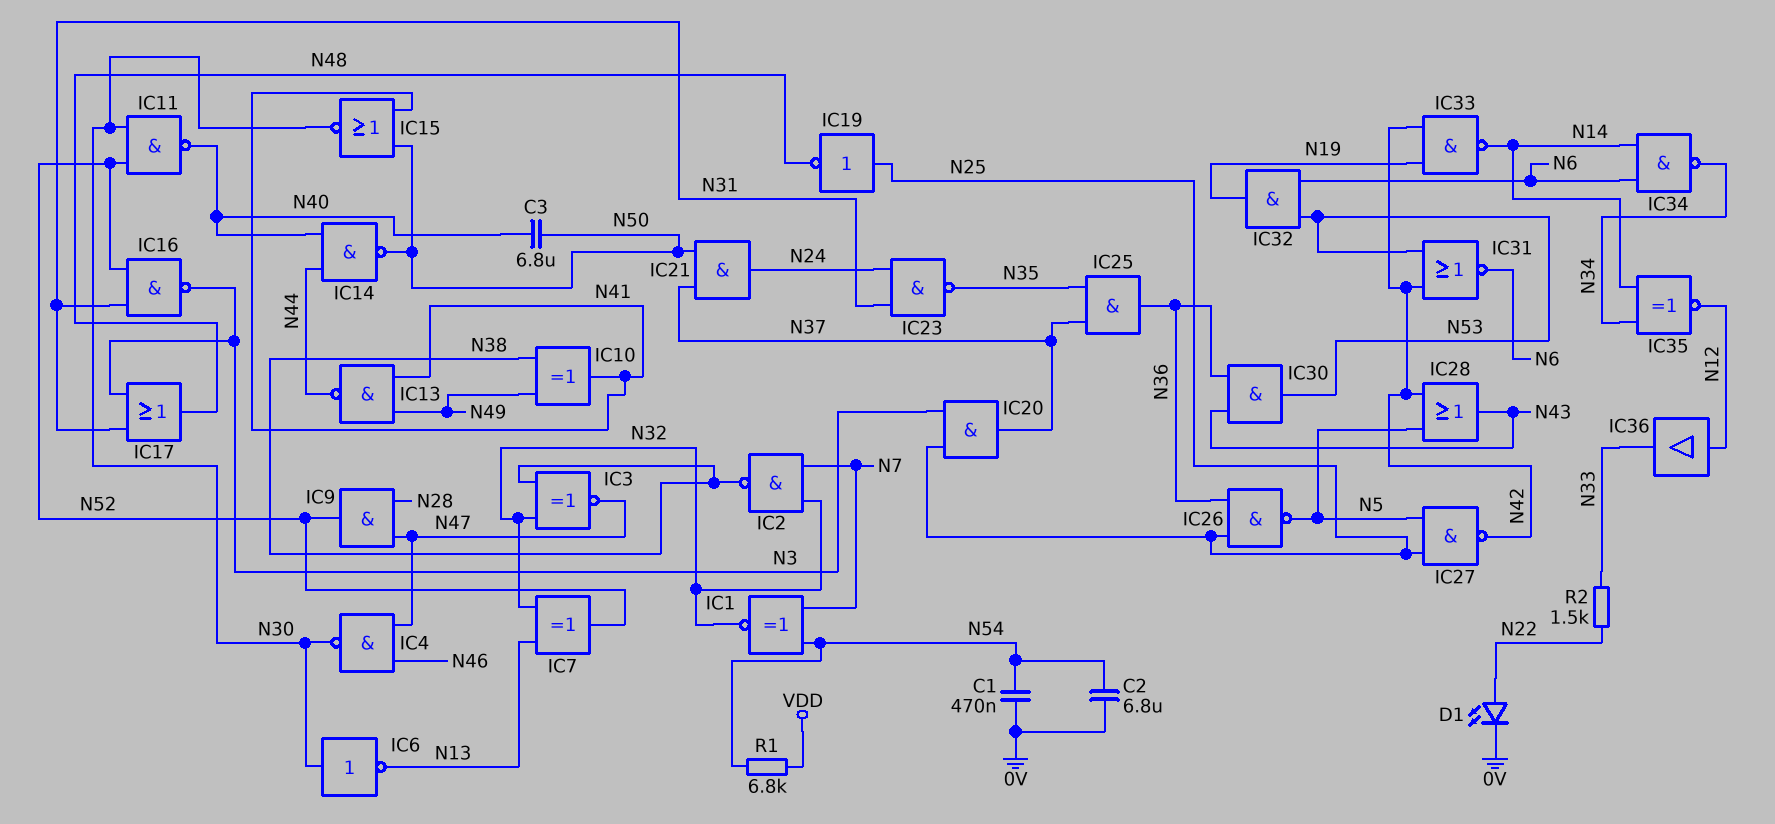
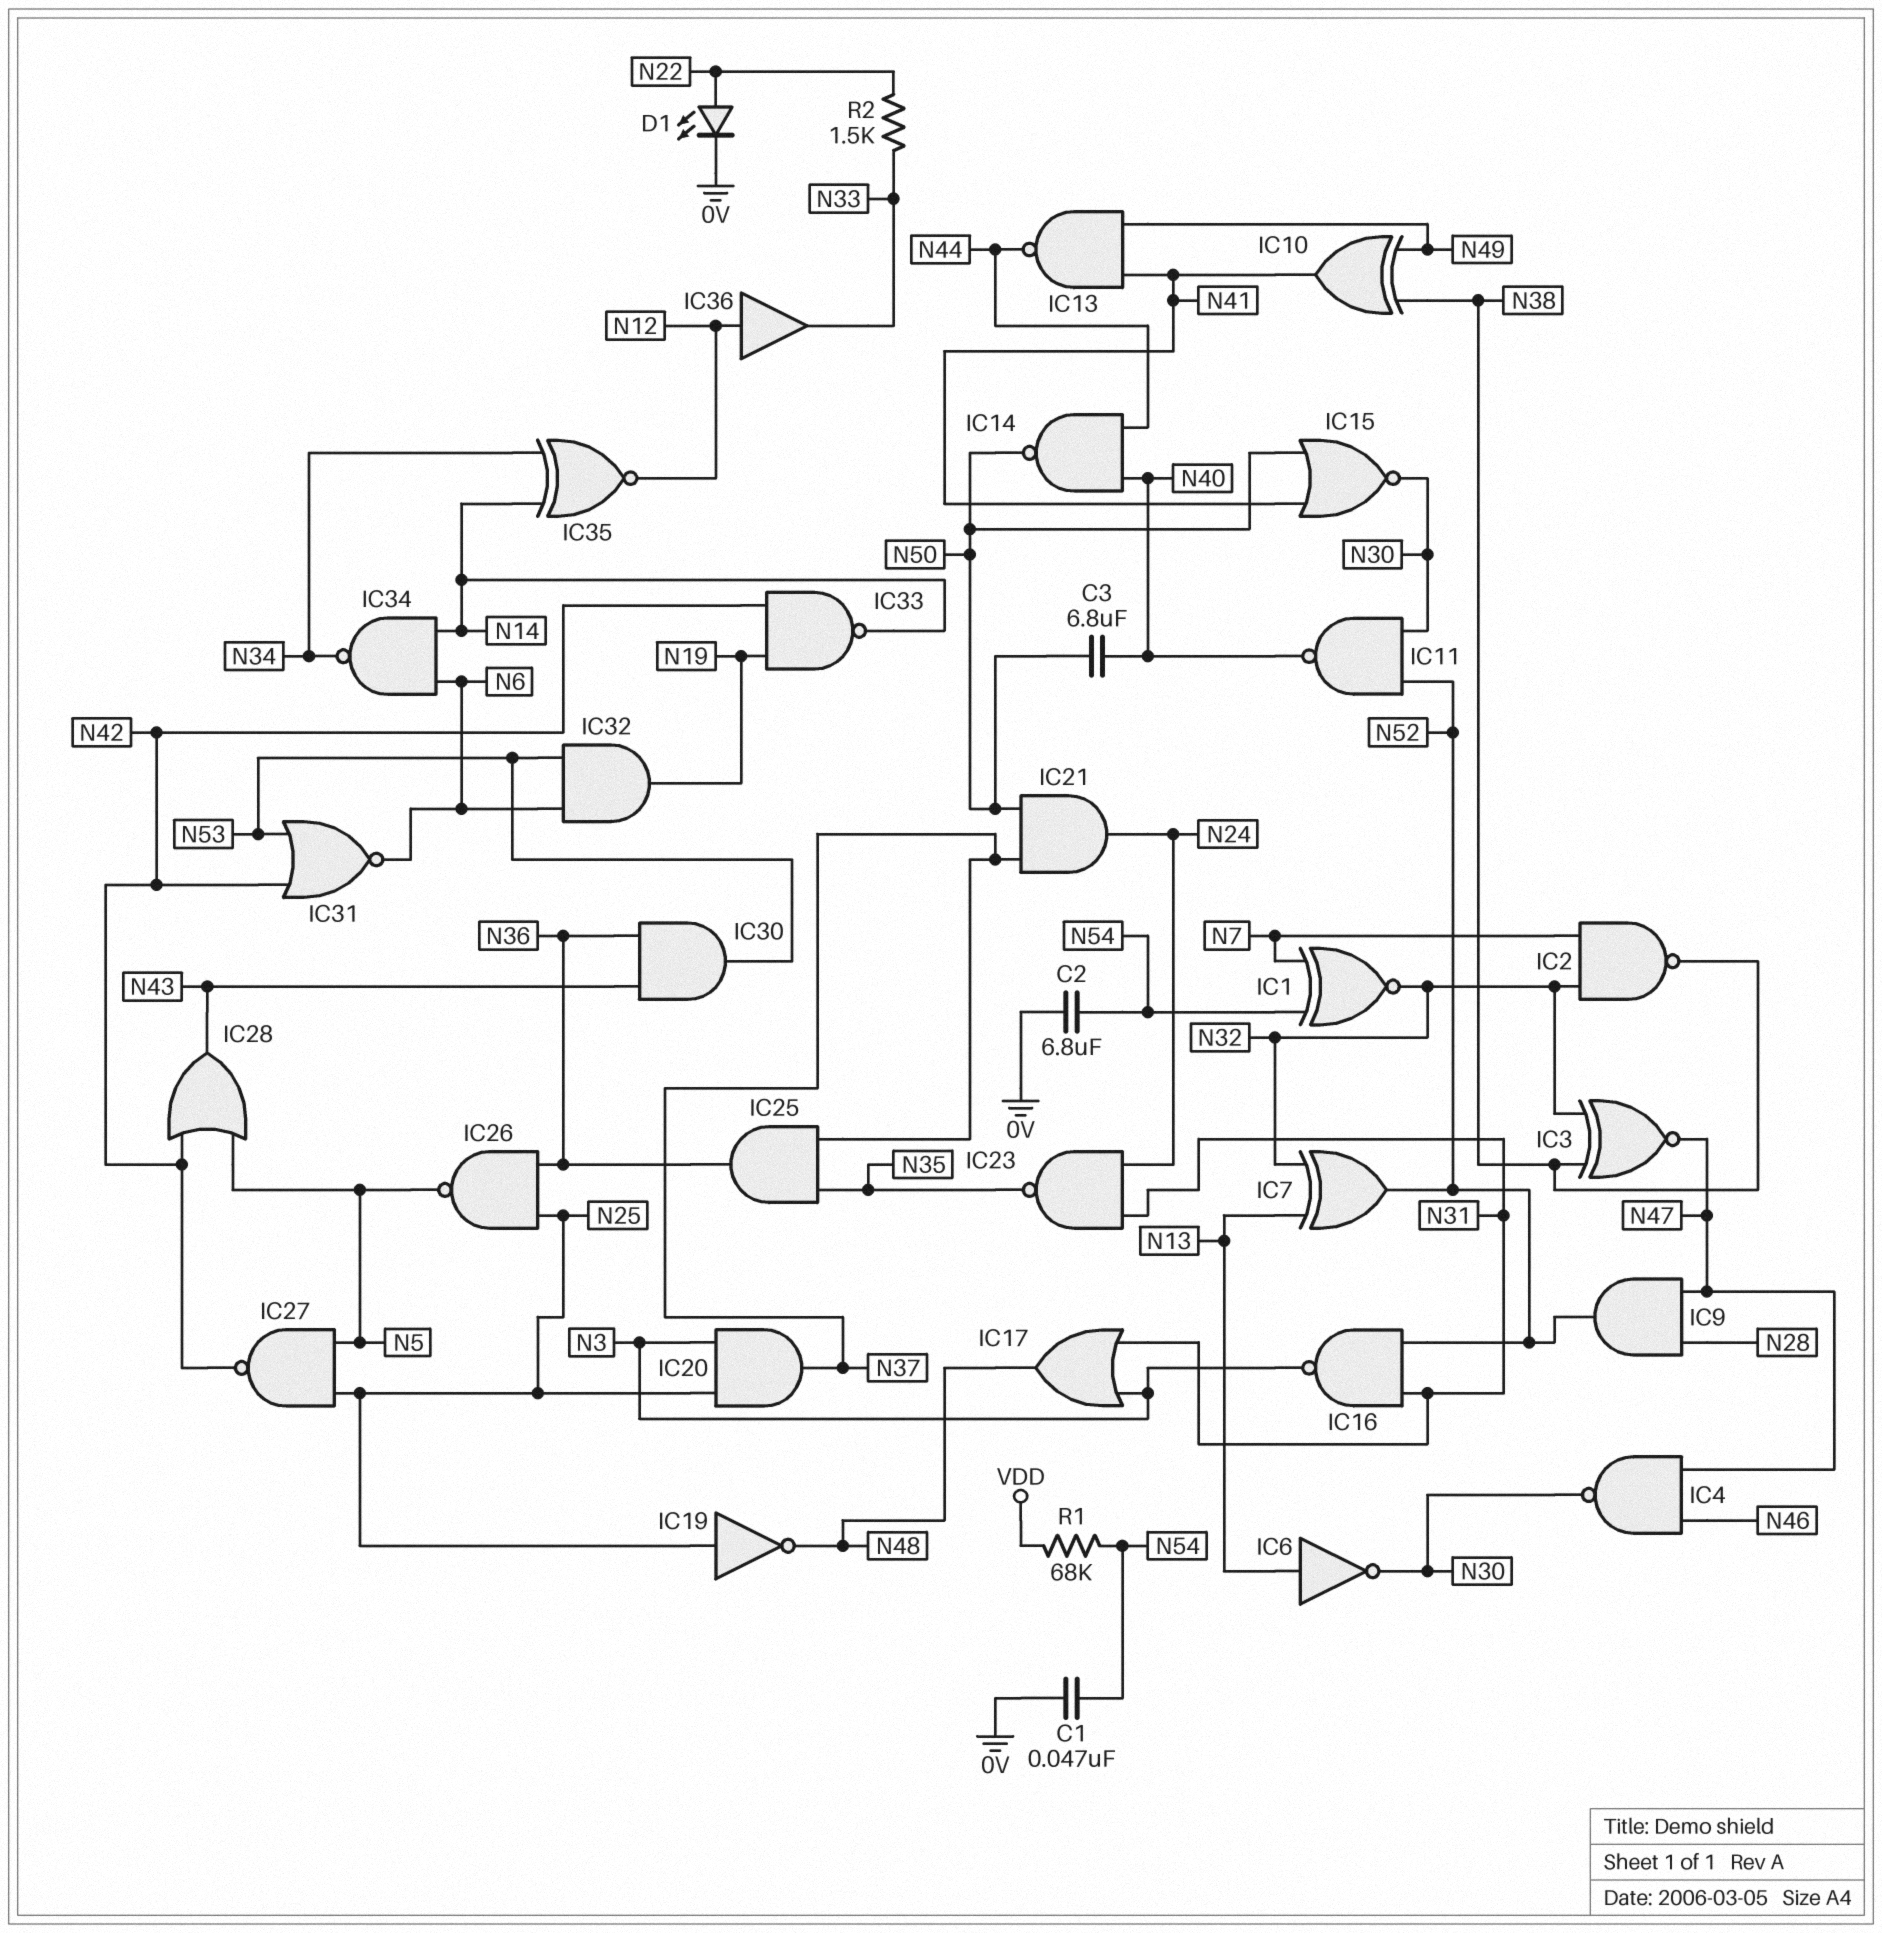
C1: 470nF (0V, N54) -> 47nF (0V, N54)
IC6: NOT (in N30, out N13) -> NOT (in N13, out N30)
R1: 6.8k (N54, VDD) -> 68k (N54, VDD)

